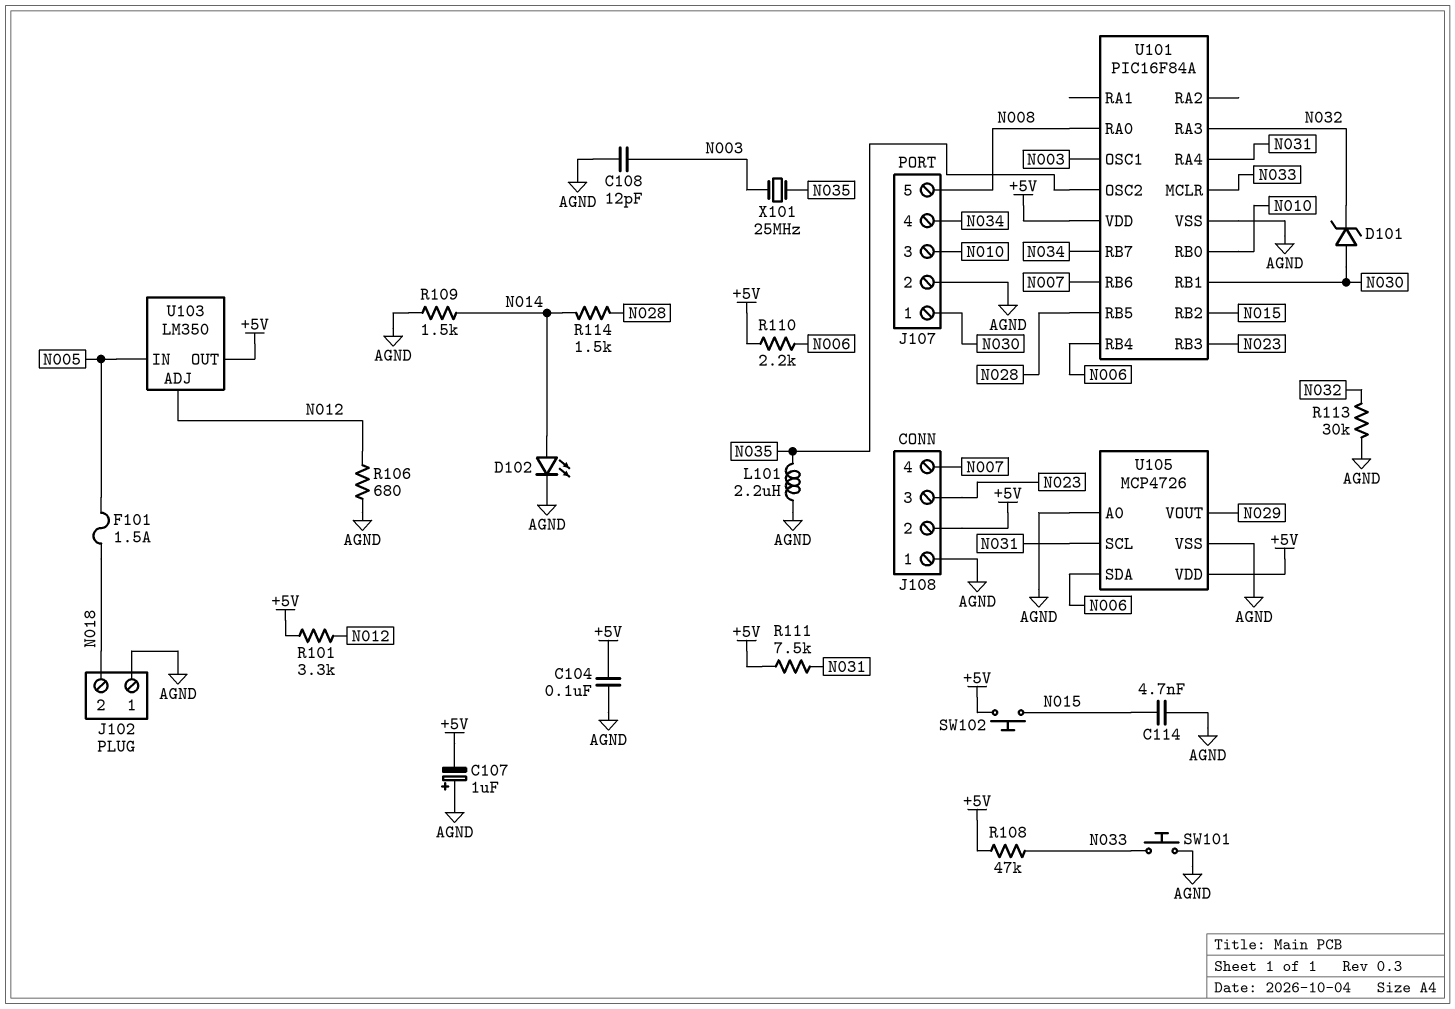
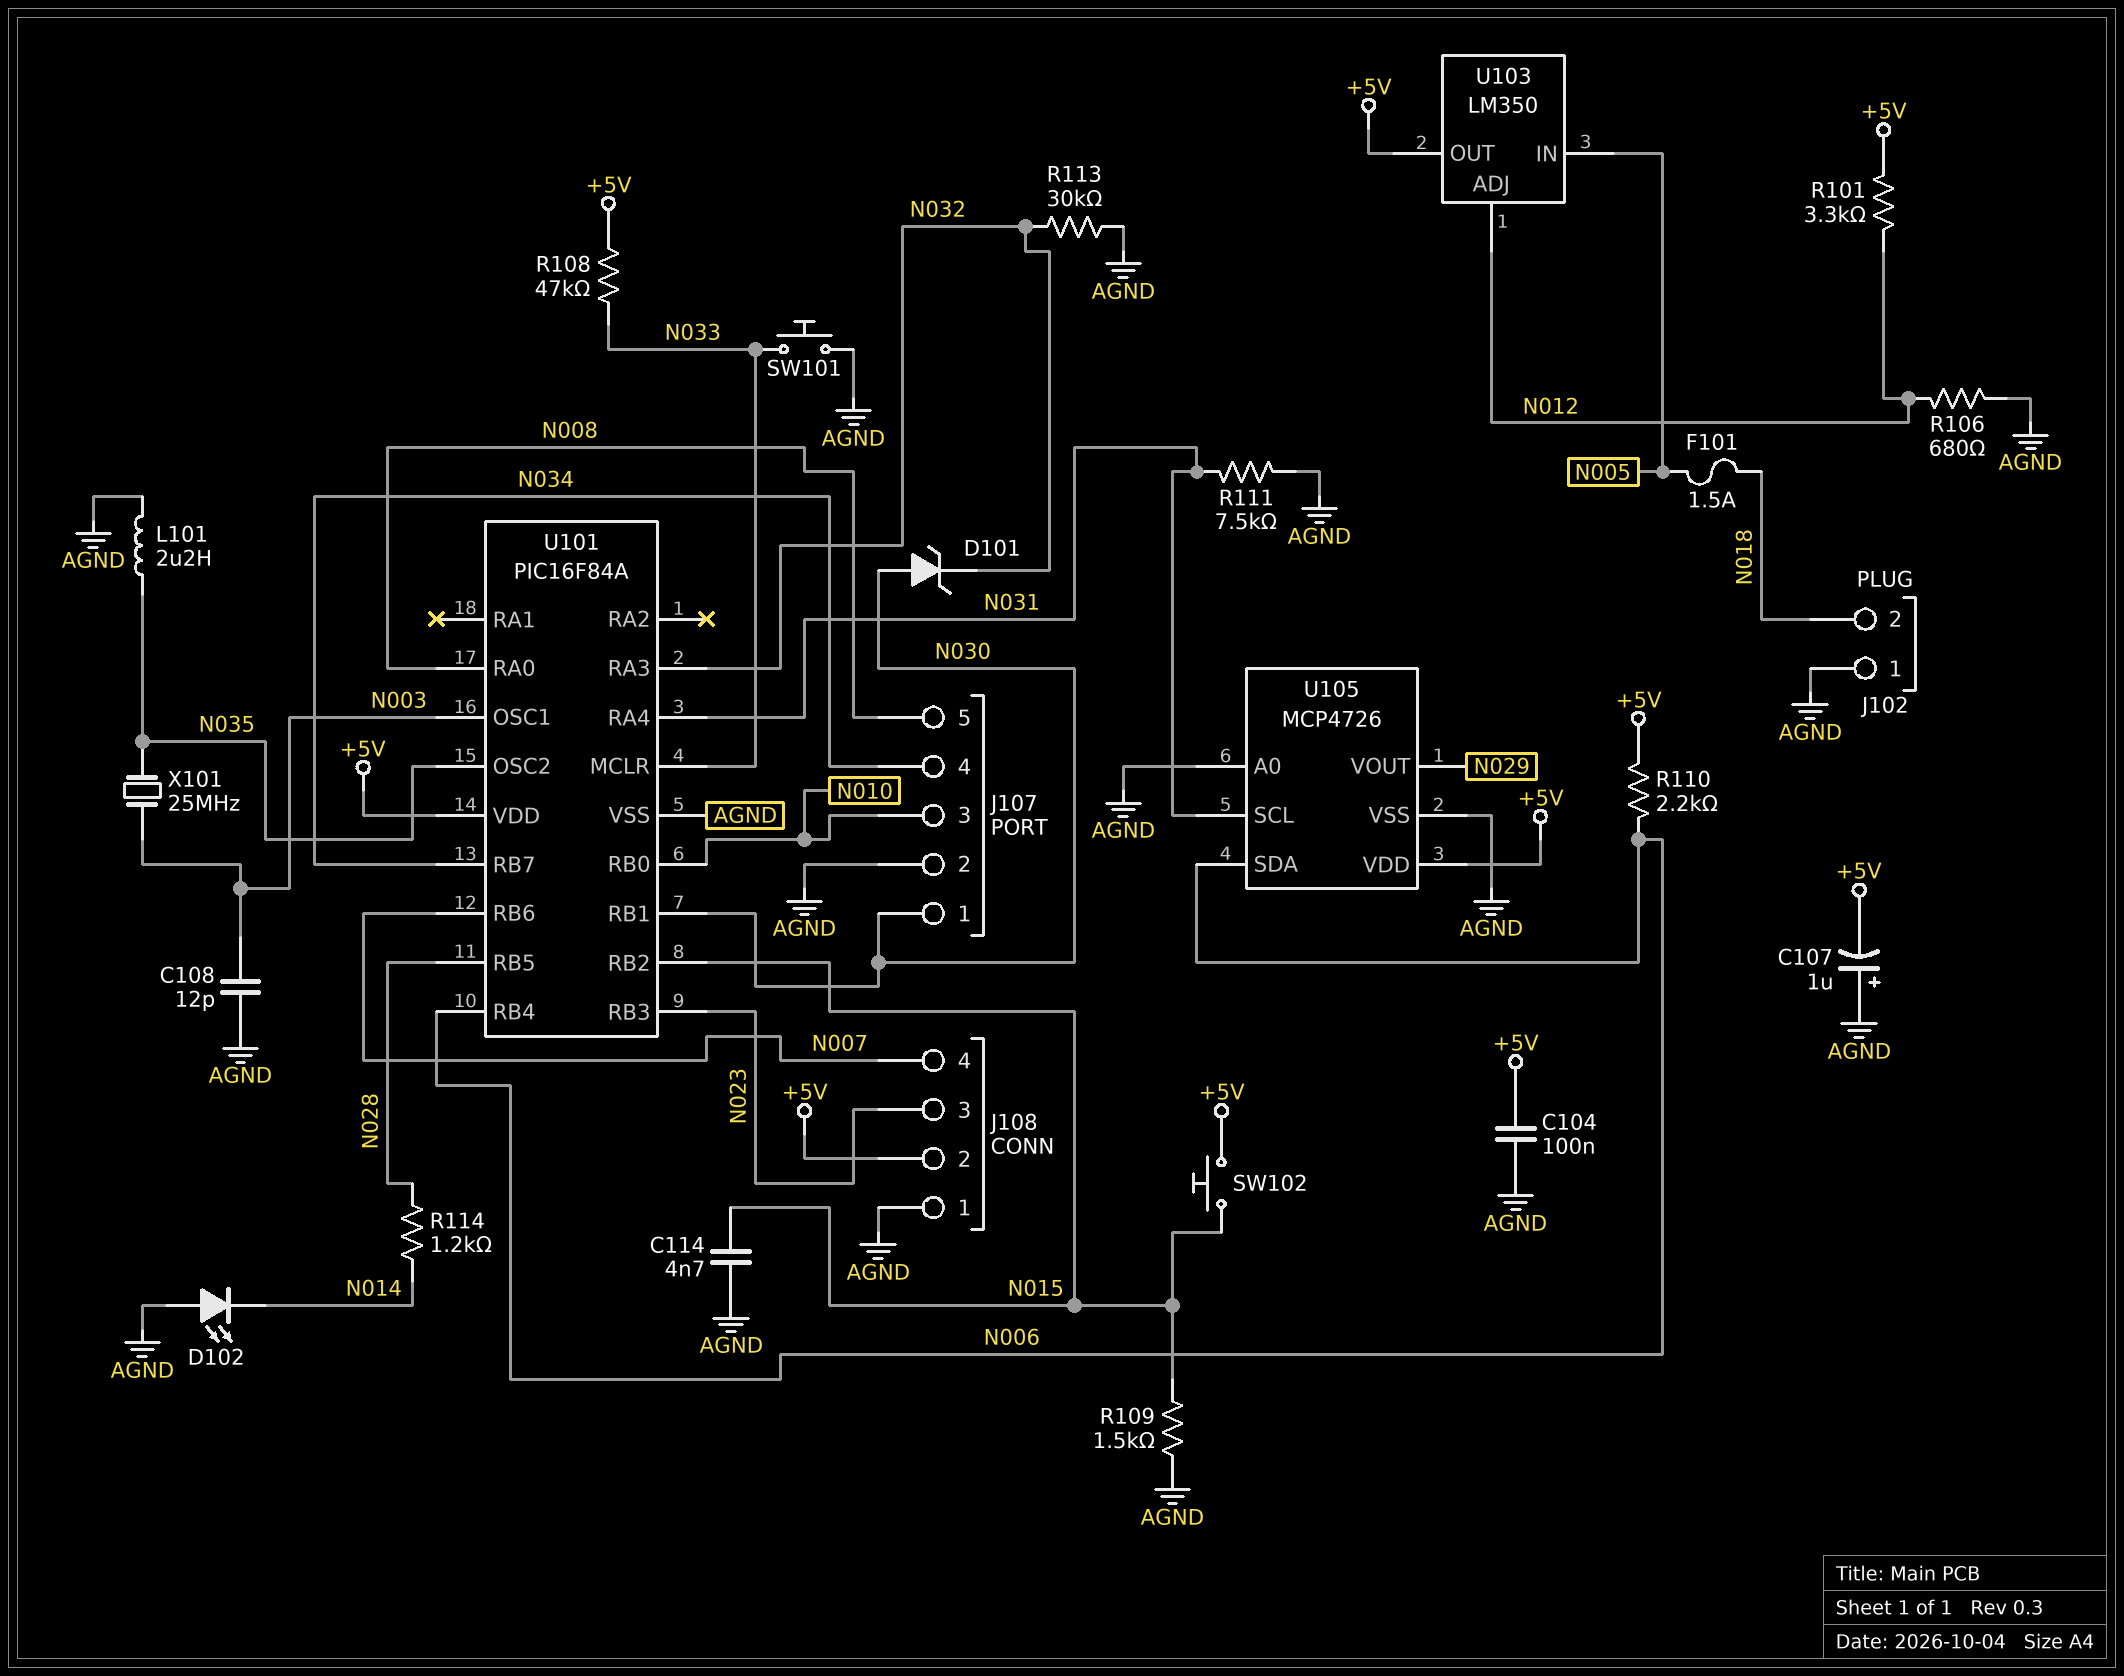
D102: LED (A N014, K AGND) -> LED (A AGND, K N014)
R109: 1.5k (AGND, N014) -> 1.5k (AGND, N015)
R111: 7.5k (+5V, N031) -> 7.5k (AGND, N031)
R114: 1.5k (N014, N028) -> 1.2k (N014, N028)

